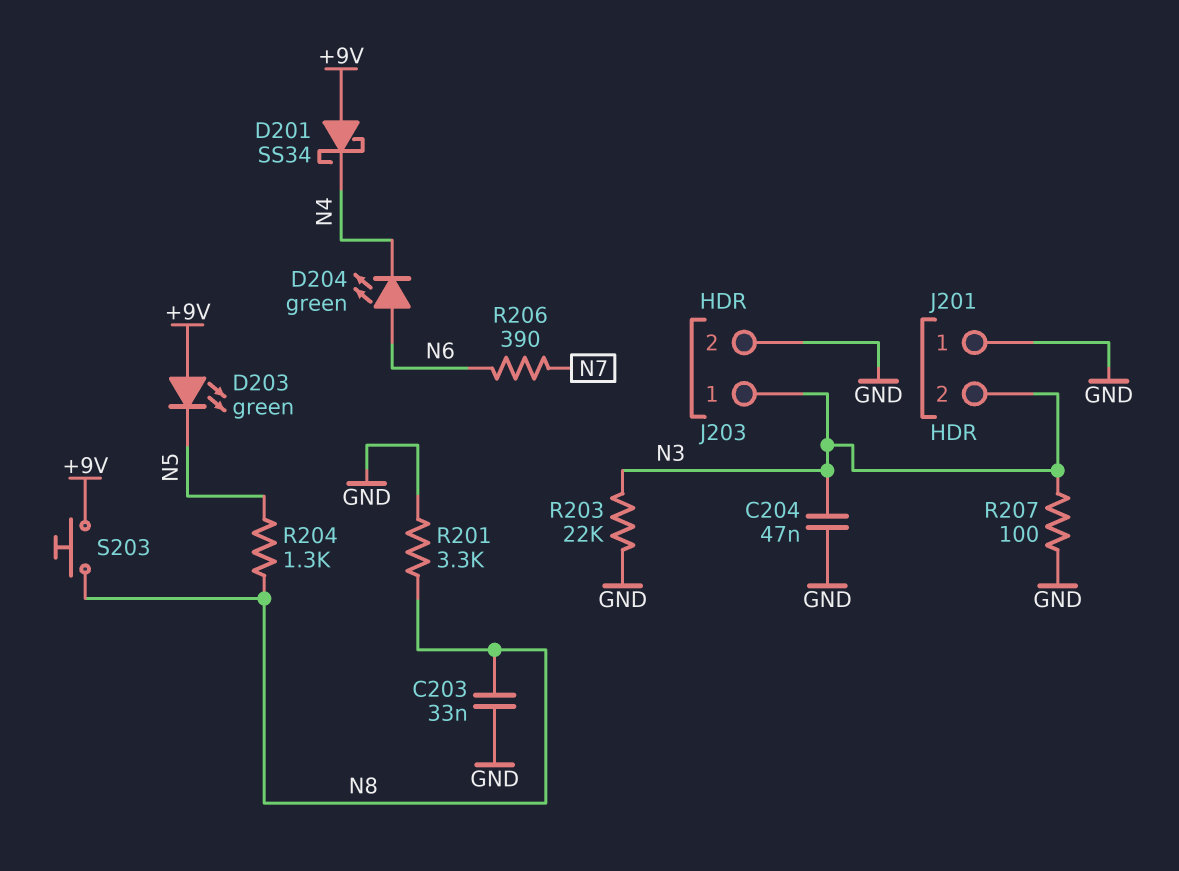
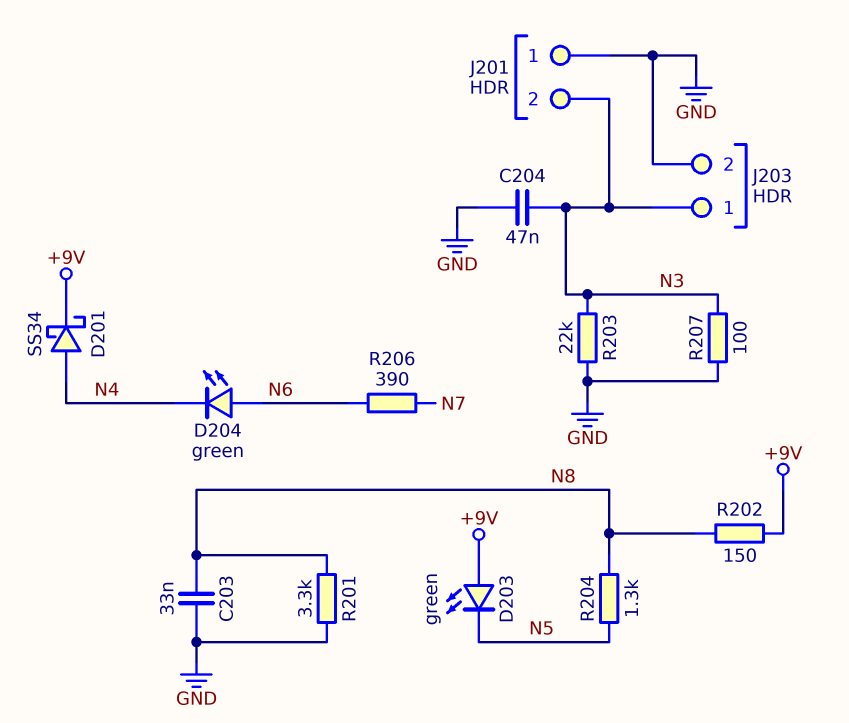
D201: schottky SS34 (A +9V, K N4) -> schottky SS34 (A N4, K +9V)
R202: none -> 150 (+9V, N8)
S203: button (+9V, N8) -> none

